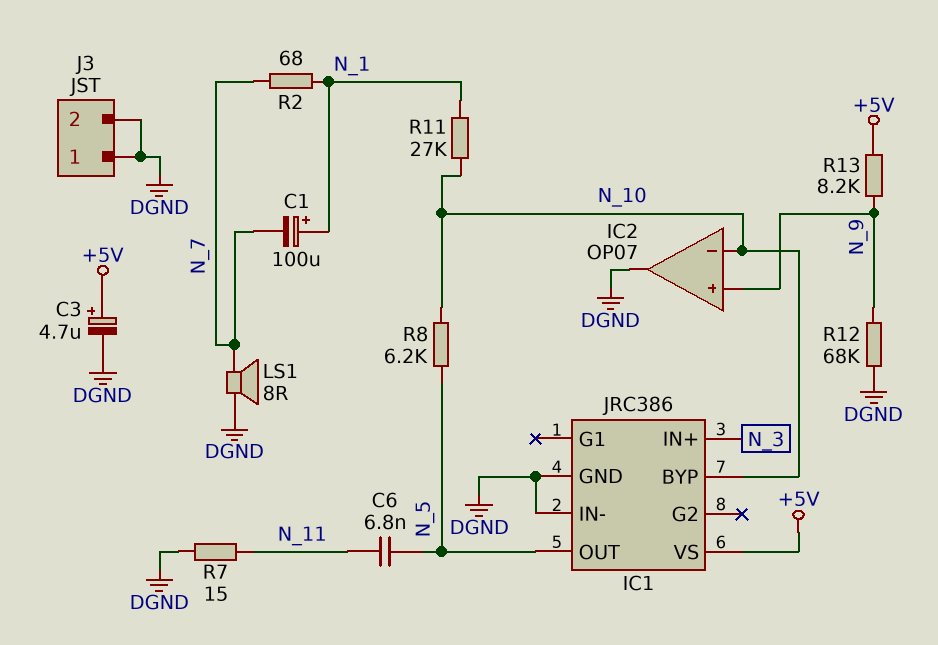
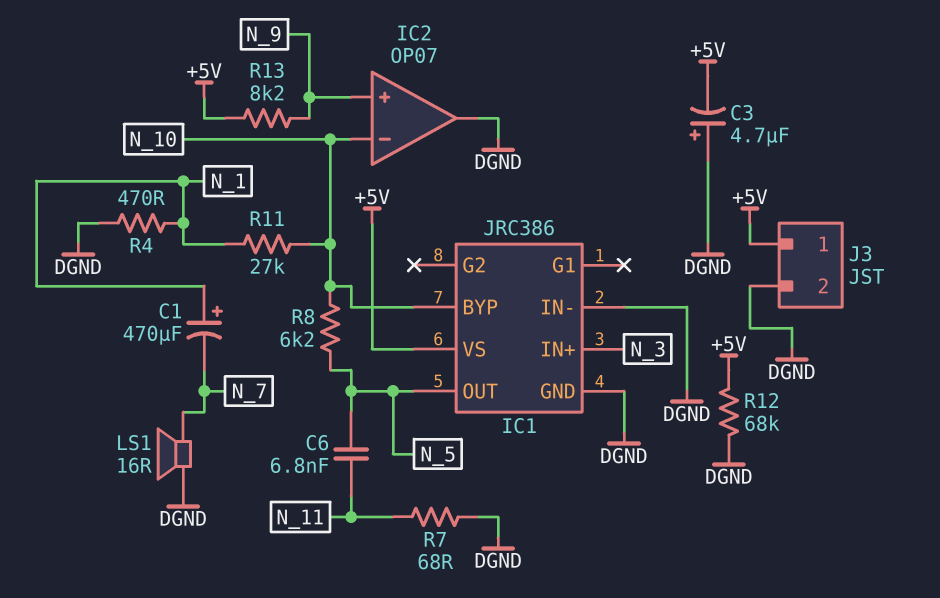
C1: 100uF (plus N_1, minus N_7) -> 470uF (plus N_1, minus N_7)
C3: 4.7uF (plus +5V, minus DGND) -> 4.7uF (plus DGND, minus +5V)
J3 pin 1: DGND -> +5V
LS1: speaker 8R (DGND, N_7) -> speaker 16R (DGND, N_7)
R2: 68 (N_1, N_7) -> none
R4: none -> 470 (DGND, N_1)
R7: 15 (DGND, N_11) -> 68 (DGND, N_11)
R12: 68k (DGND, N_9) -> 68k (+5V, DGND)

